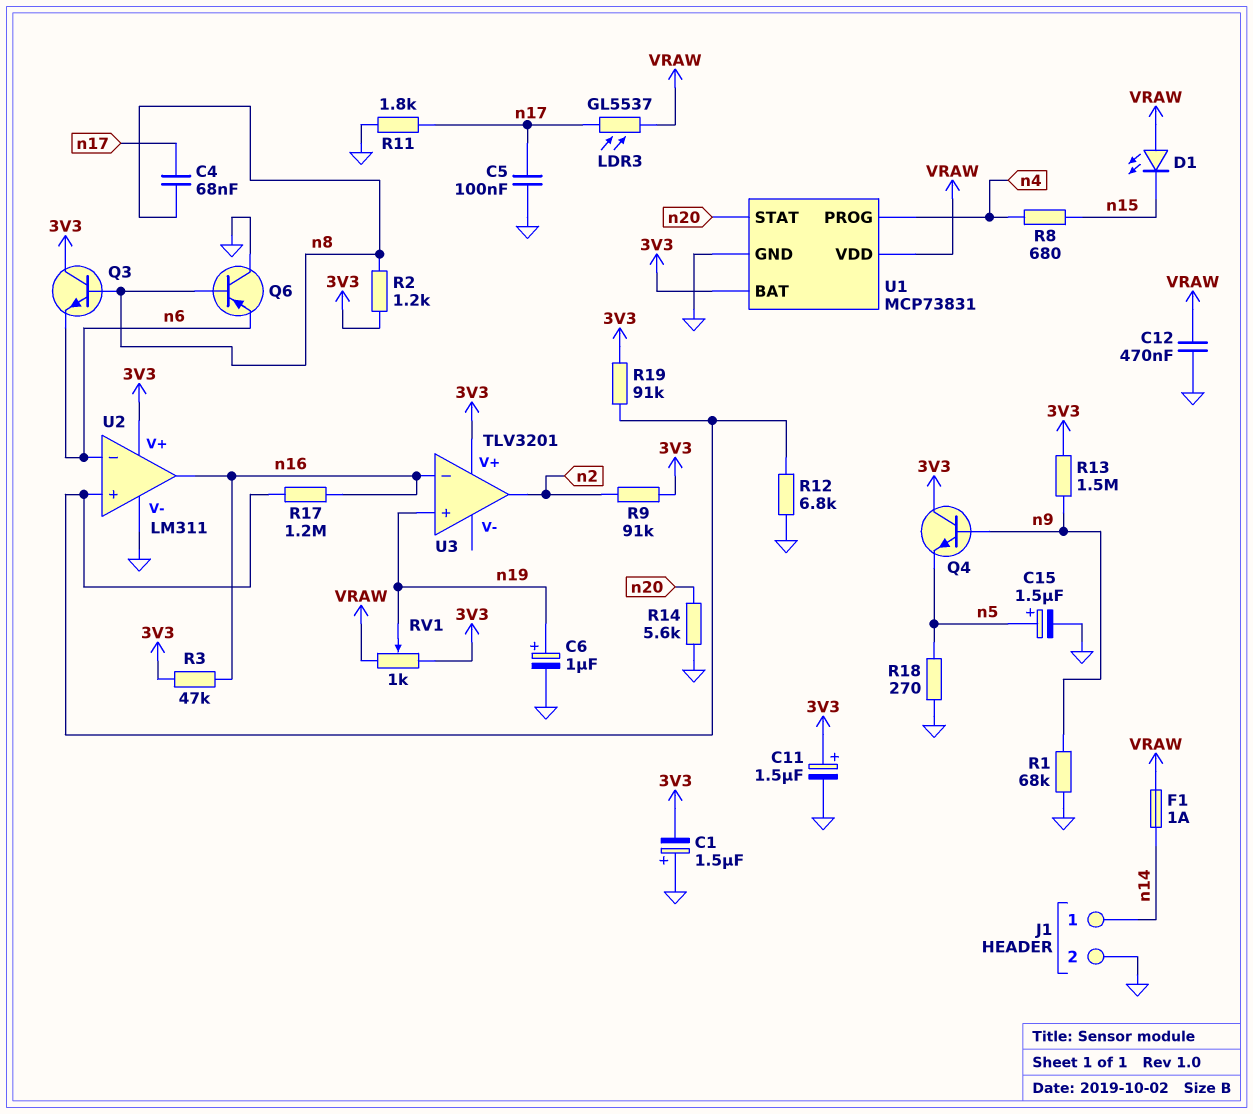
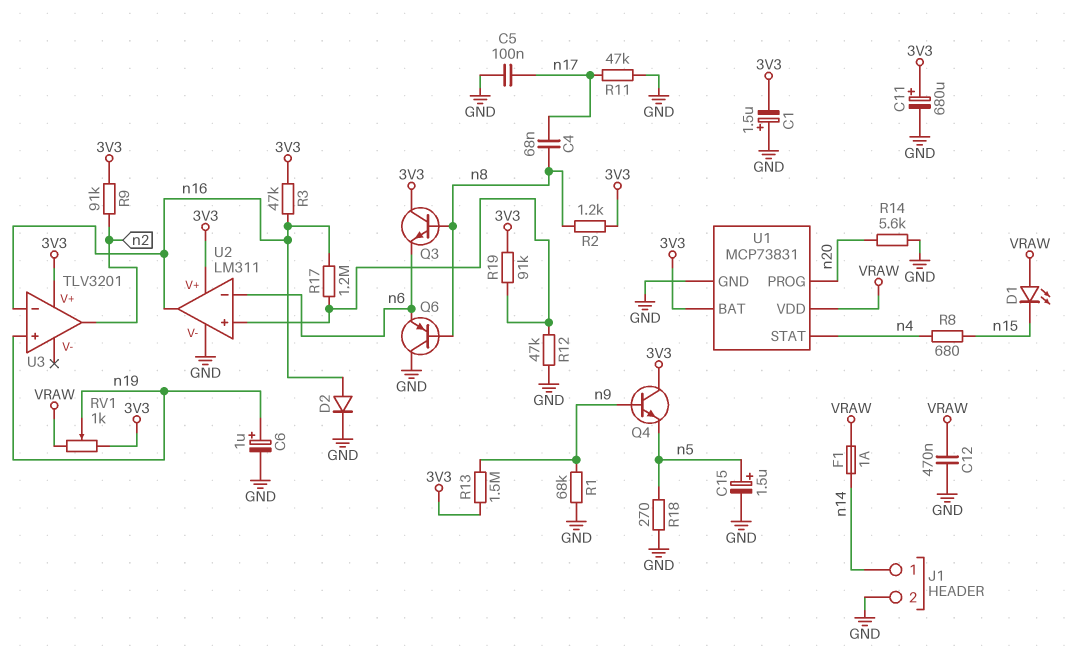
C11: 1.5uF (plus 3V3, minus GND) -> 680uF (plus 3V3, minus GND)
D2: none -> diode (A n16, K GND)
LDR3: GL5537 (VRAW, n17) -> none
R11: 1.8k (GND, n17) -> 47k (GND, n17)
R12: 6.8k (GND, U2/in+) -> 47k (GND, U2/in+)
U1 pin PROG: n4 -> n20
U1 pin STAT: n20 -> n4

